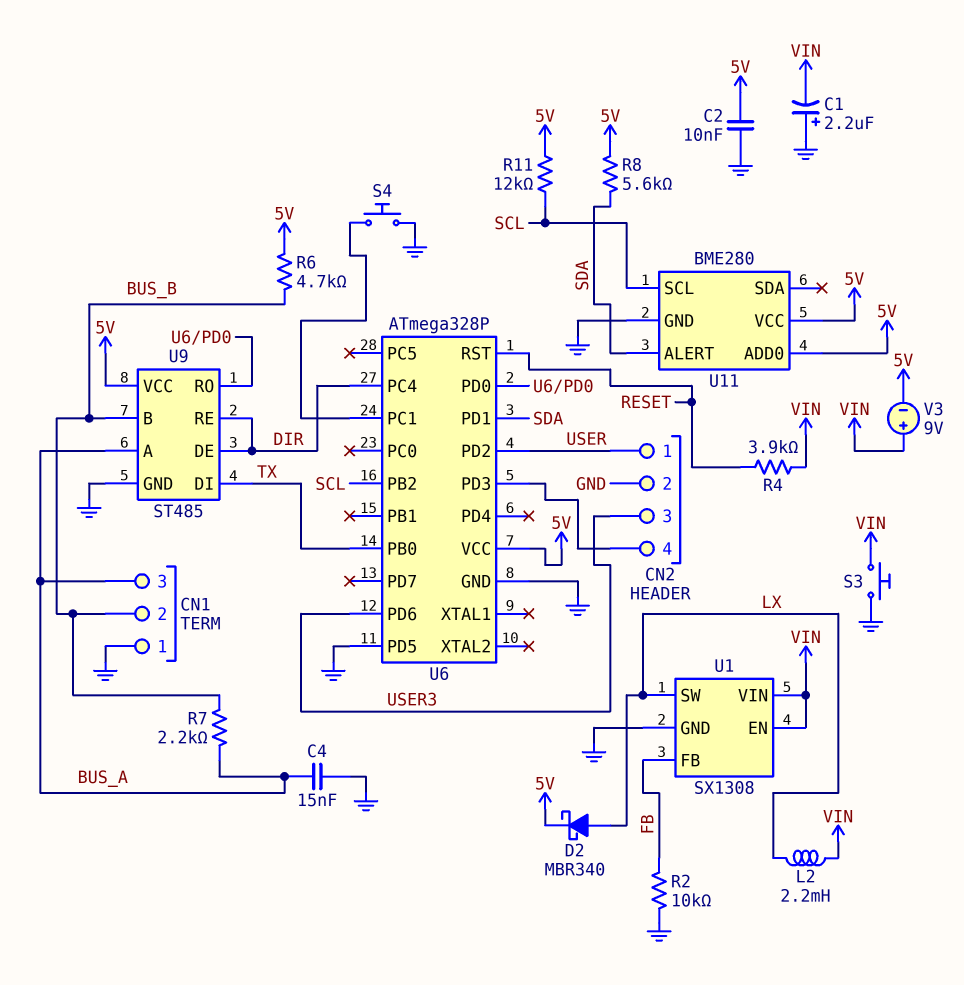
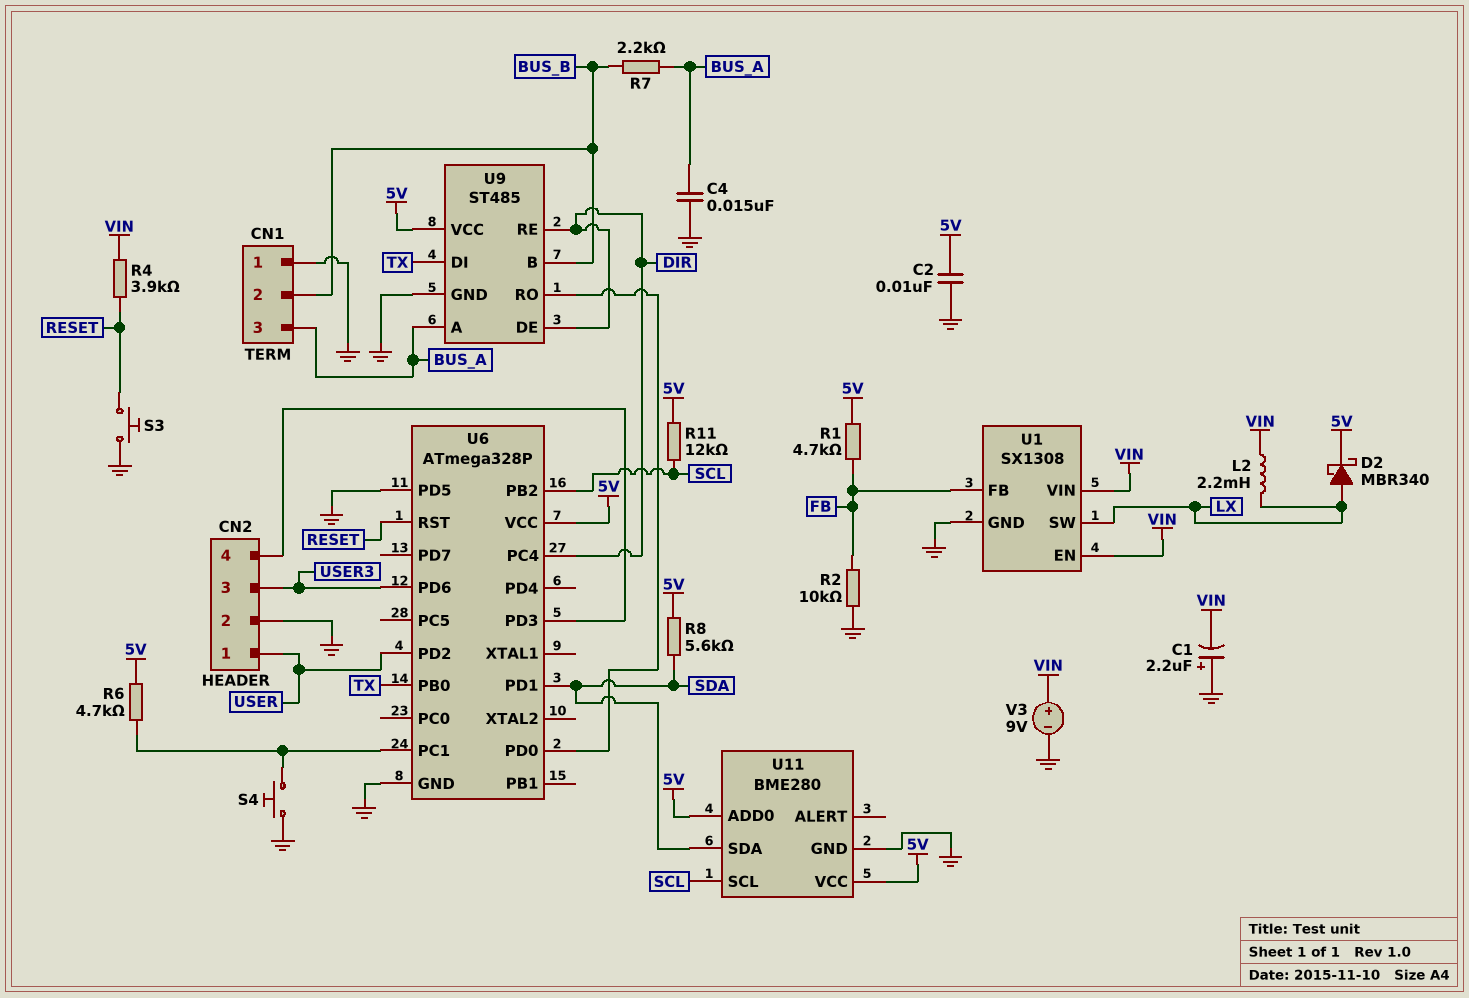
R1: none -> 4.7k (5V, FB)
R6: 4.7k (5V, BUS_B) -> 4.7k (5V, U6/PC1)
S3: button (GND, VIN) -> button (GND, RESET)
U11 pin ALERT: SDA -> none
U11 pin SDA: none -> SDA
V3: 9V (plus VIN, minus 5V) -> 9V (plus VIN, minus GND)

